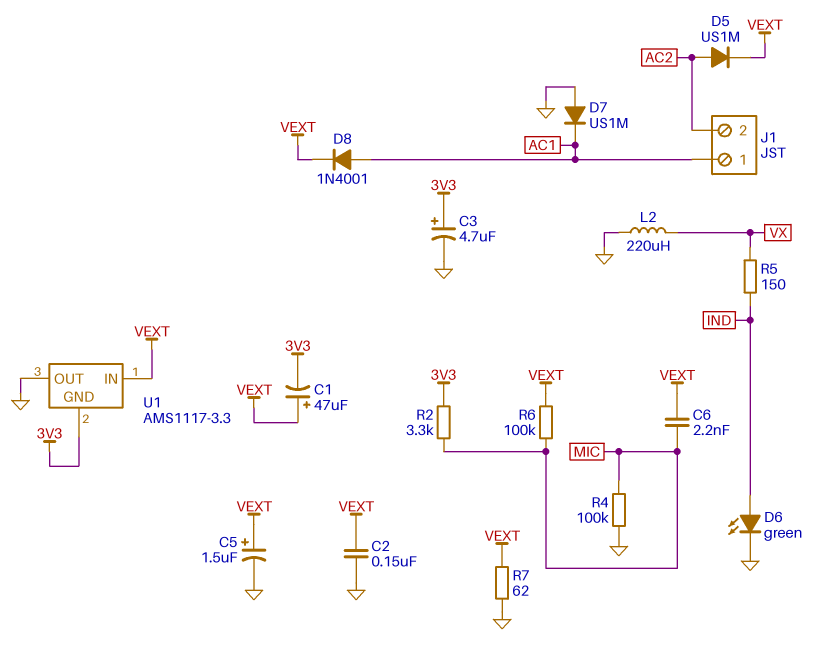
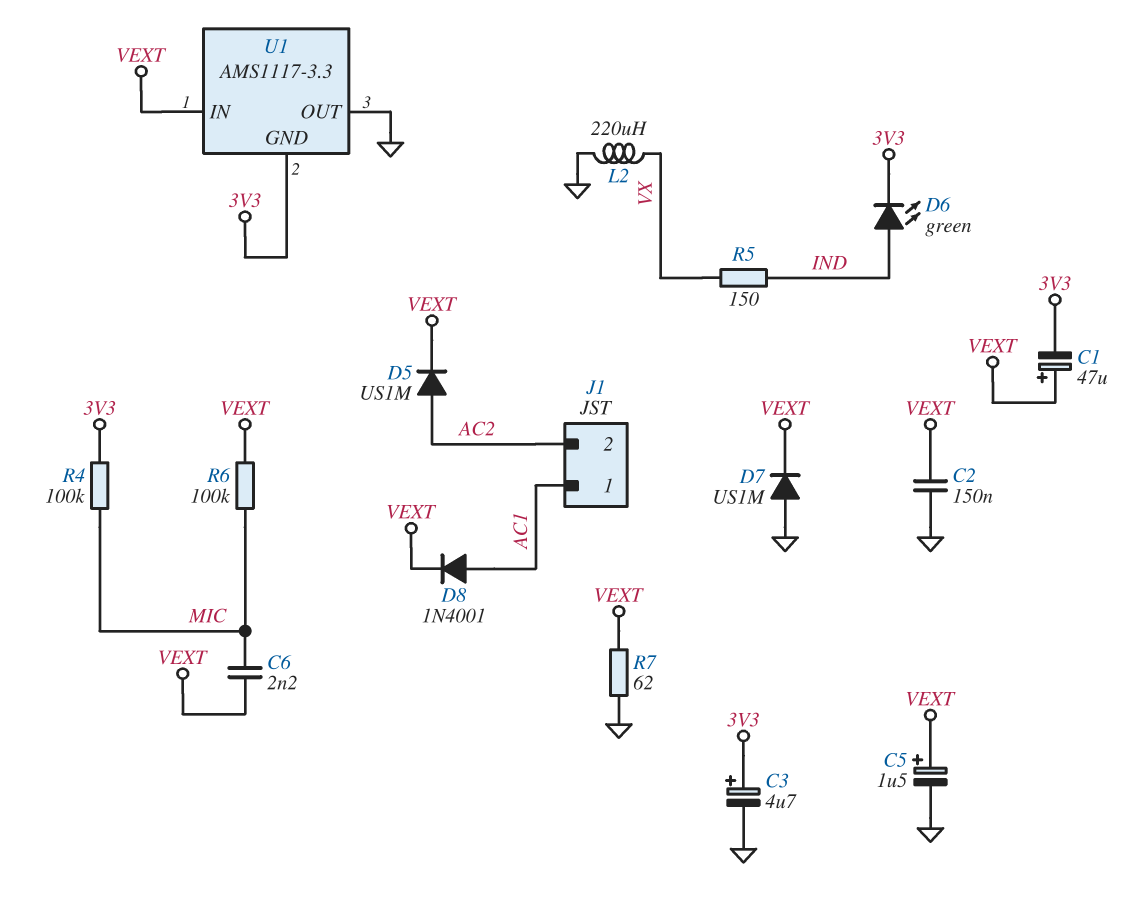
D6: LED green (A IND, K GND) -> LED green (A IND, K 3V3)
D7: diode US1M (A GND, K AC1) -> diode US1M (A GND, K VEXT)
R2: 3.3k (3V3, MIC) -> none
R4: 100k (GND, MIC) -> 100k (3V3, MIC)

